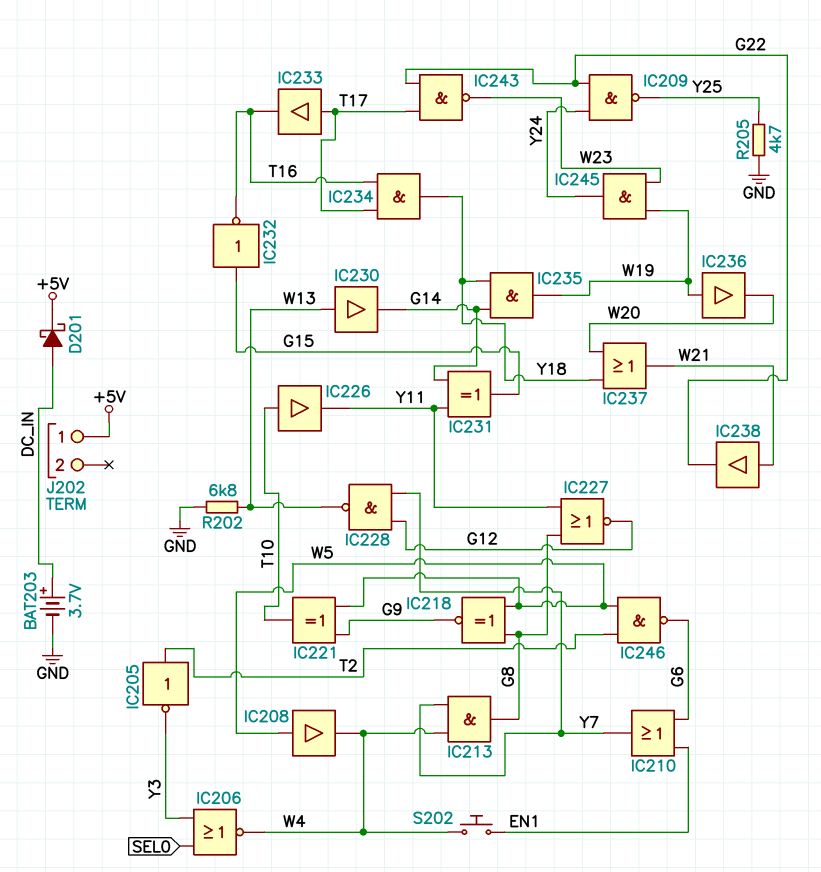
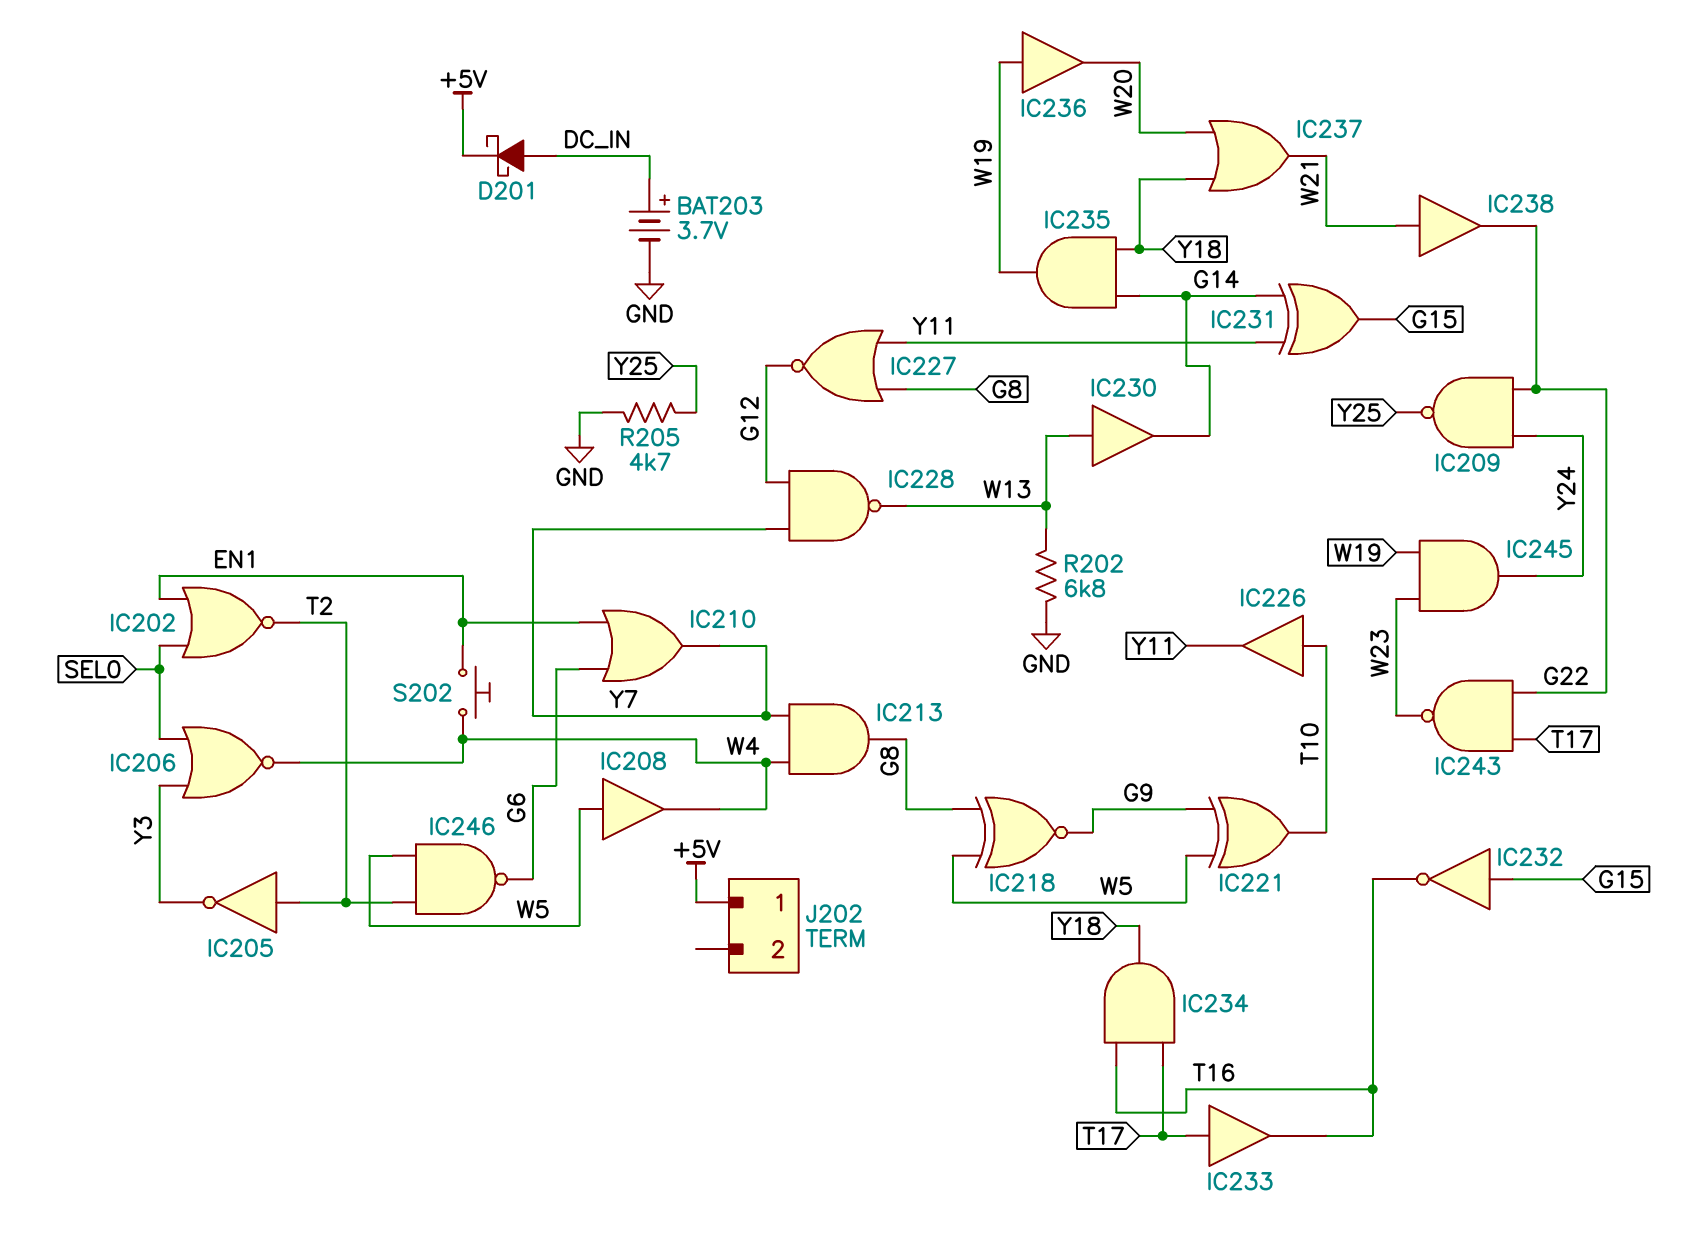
IC202: none -> NOR (in EN1, in SEL0, out T2)

